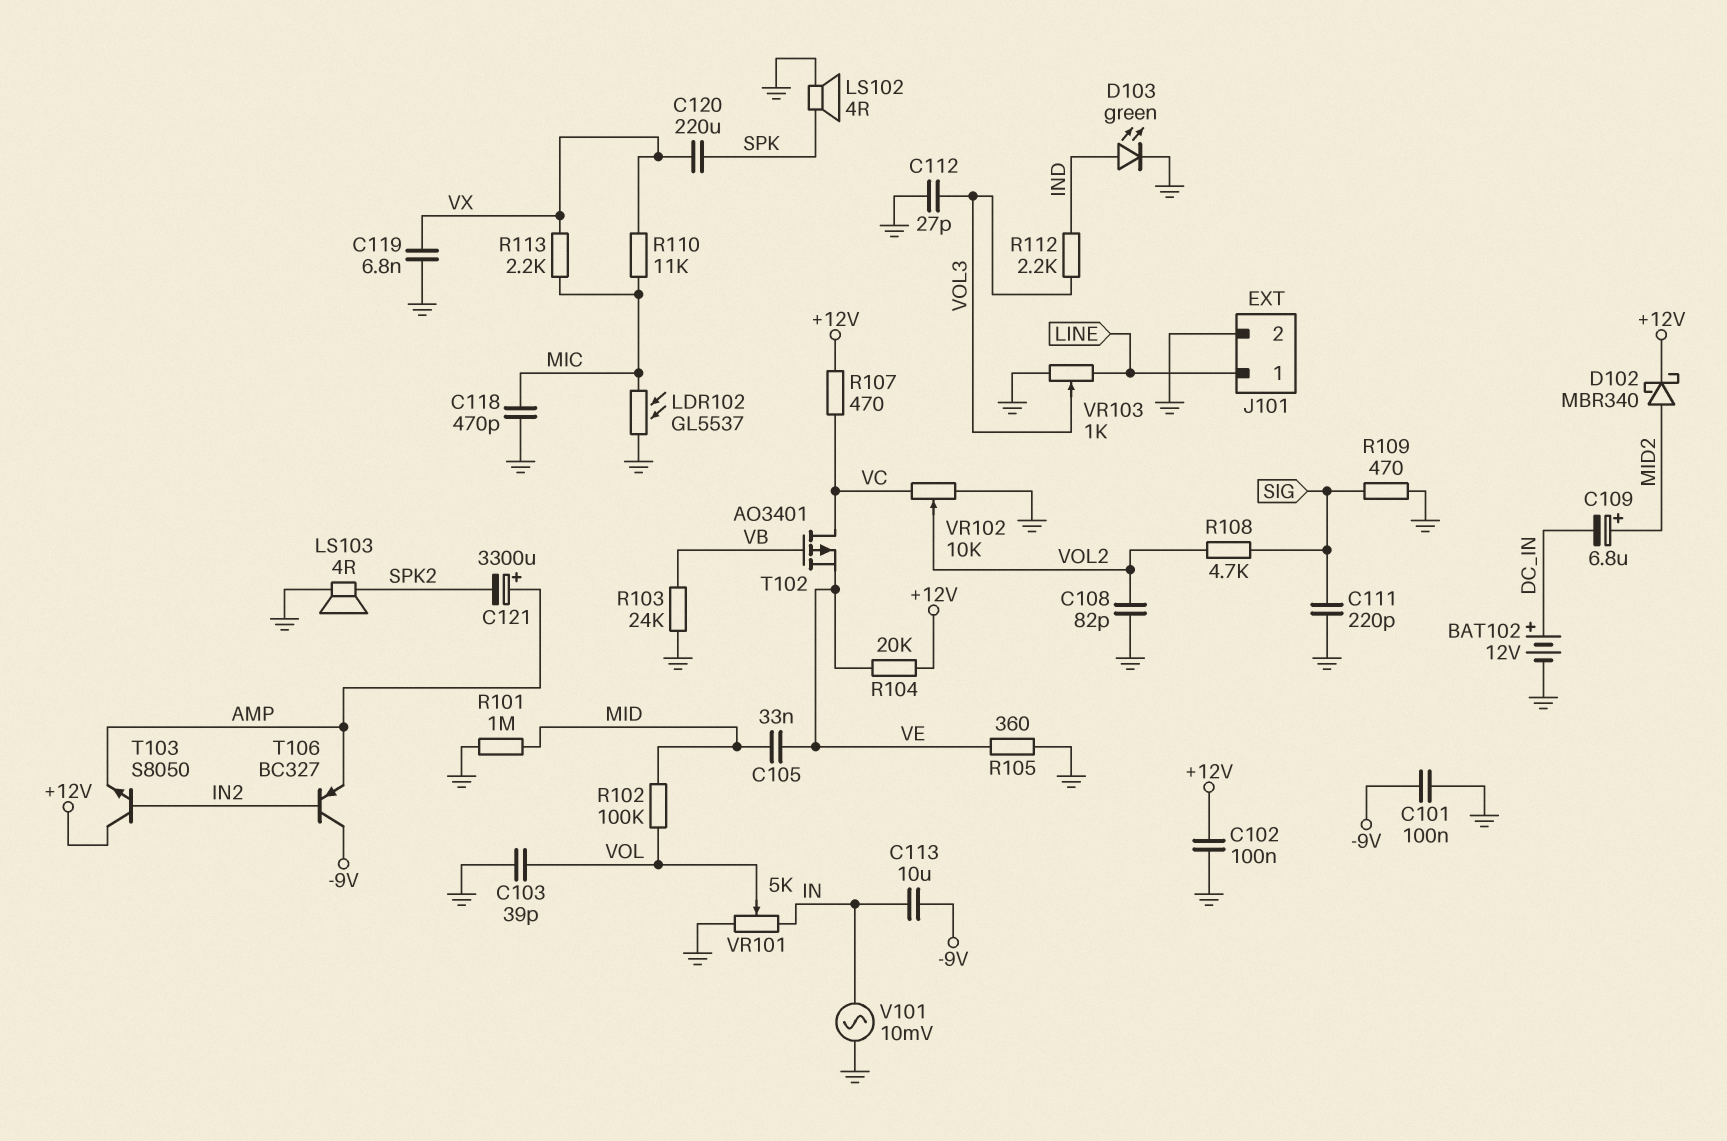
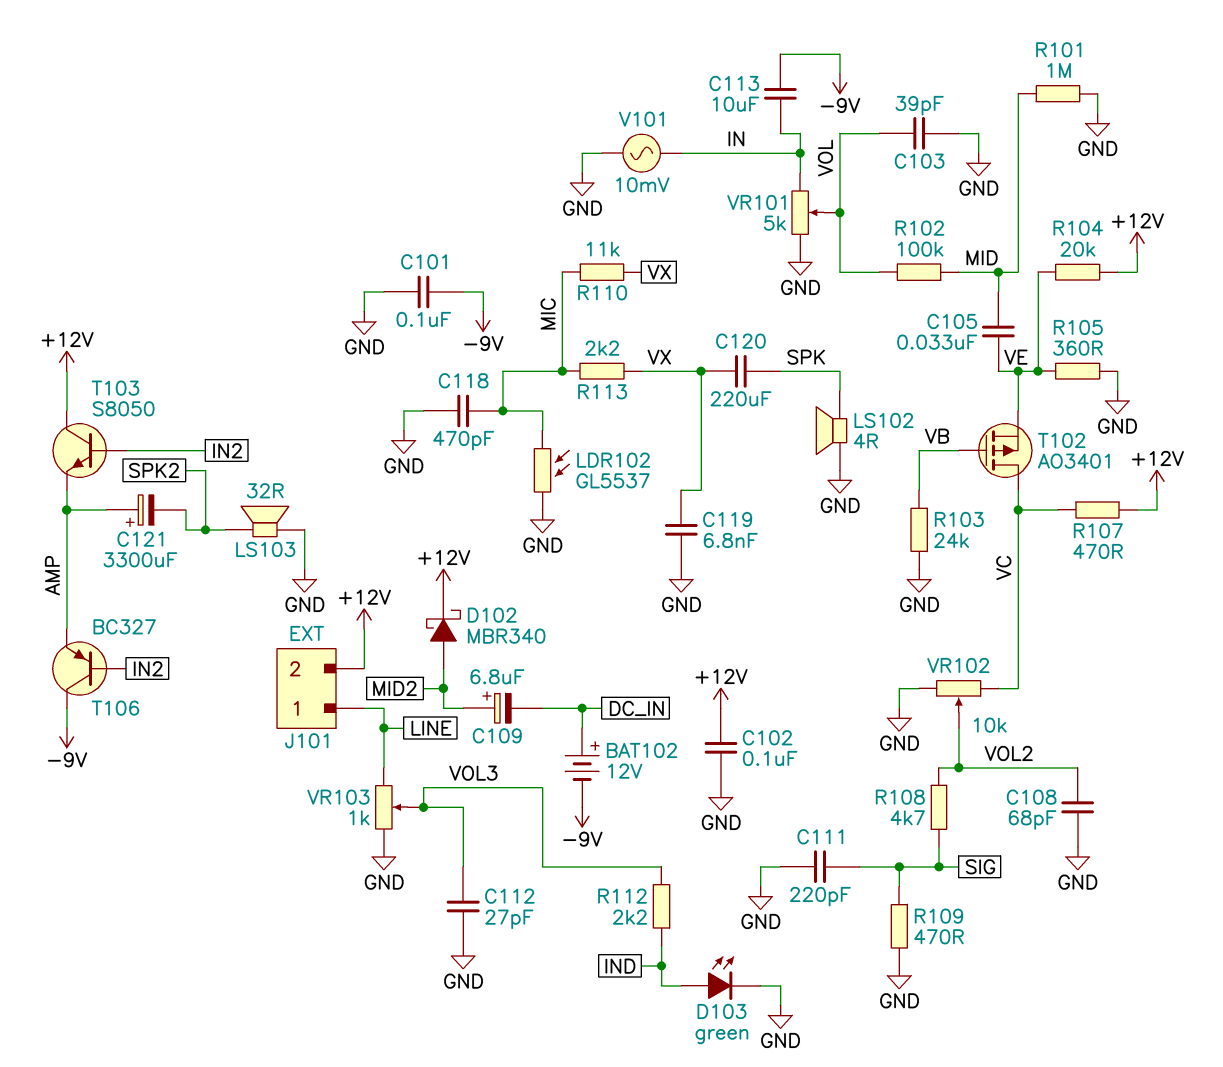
BAT102: 12V (plus DC_IN, minus GND) -> 12V (plus DC_IN, minus -9V)
C108: 82pF (GND, VOL2) -> 68pF (GND, VOL2)
J101 pin 2: GND -> +12V
LS103: speaker 4R (GND, SPK2) -> speaker 32R (GND, SPK2)

